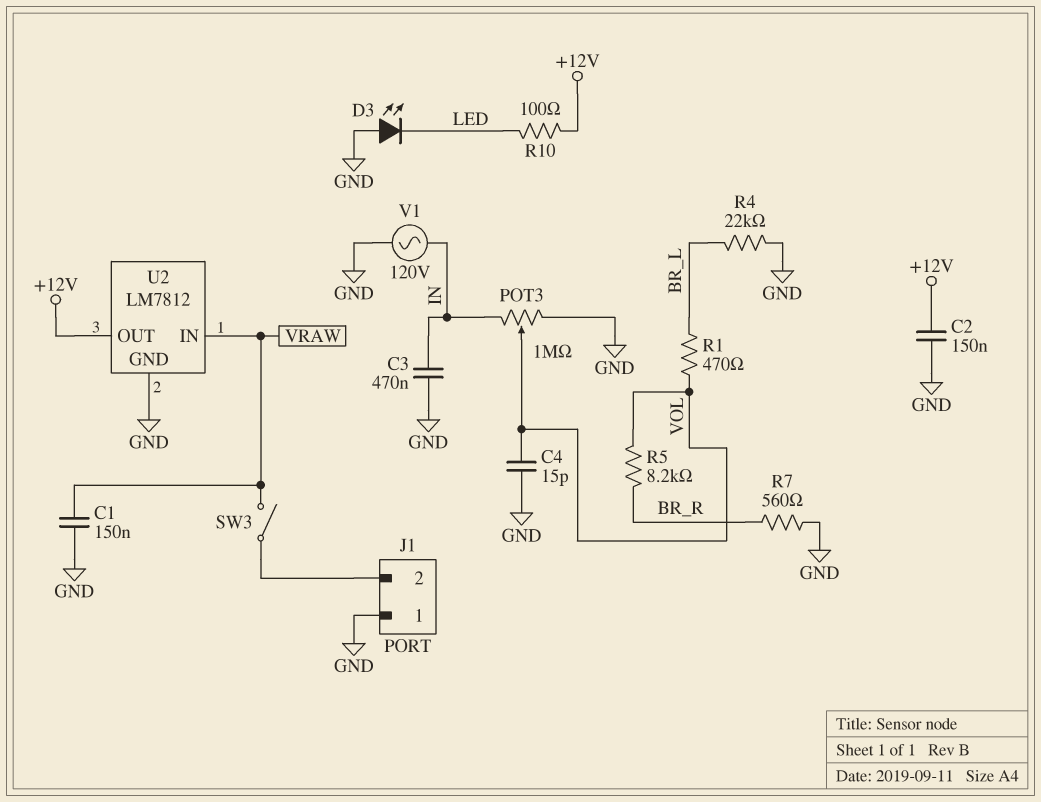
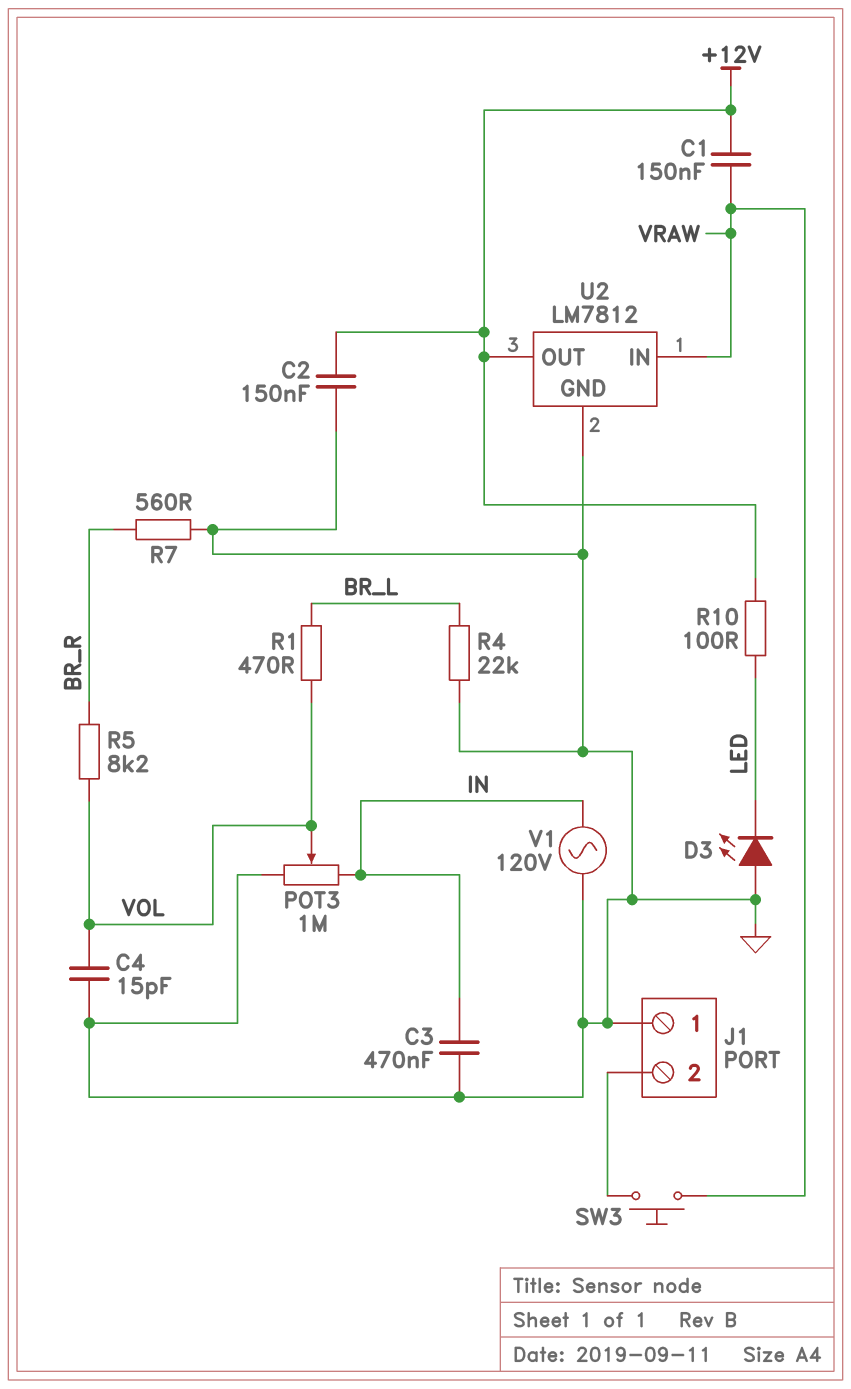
C1: 150nF (GND, VRAW) -> 150nF (+12V, VRAW)
SW3: switch (J1/2, VRAW) -> button (J1/2, VRAW)

